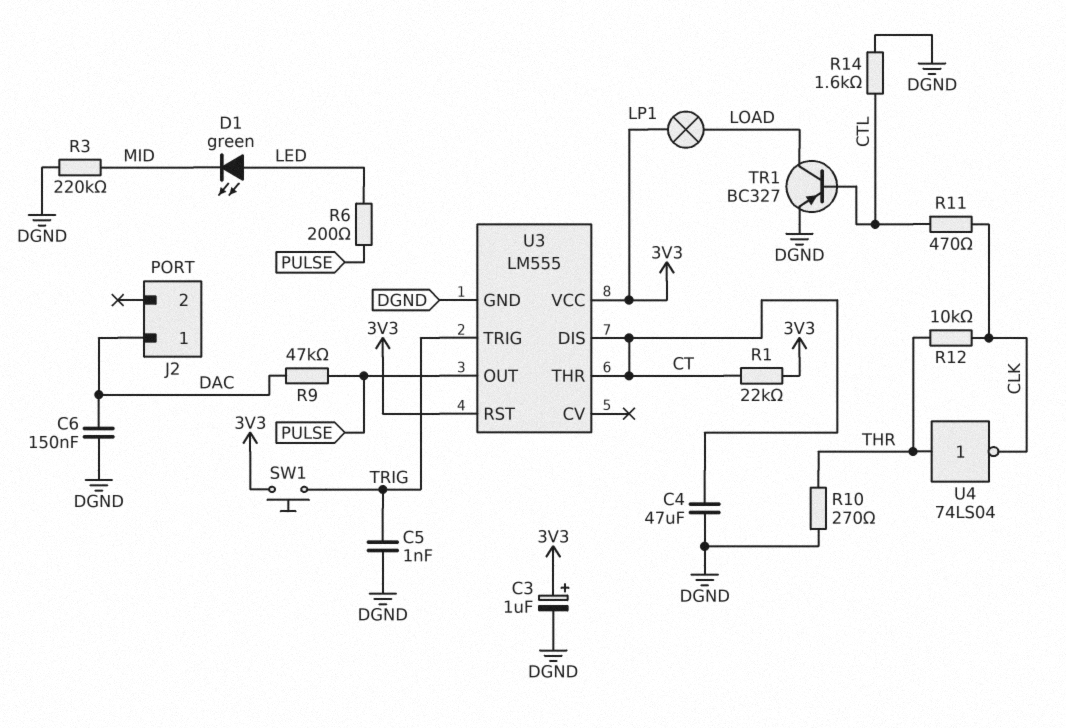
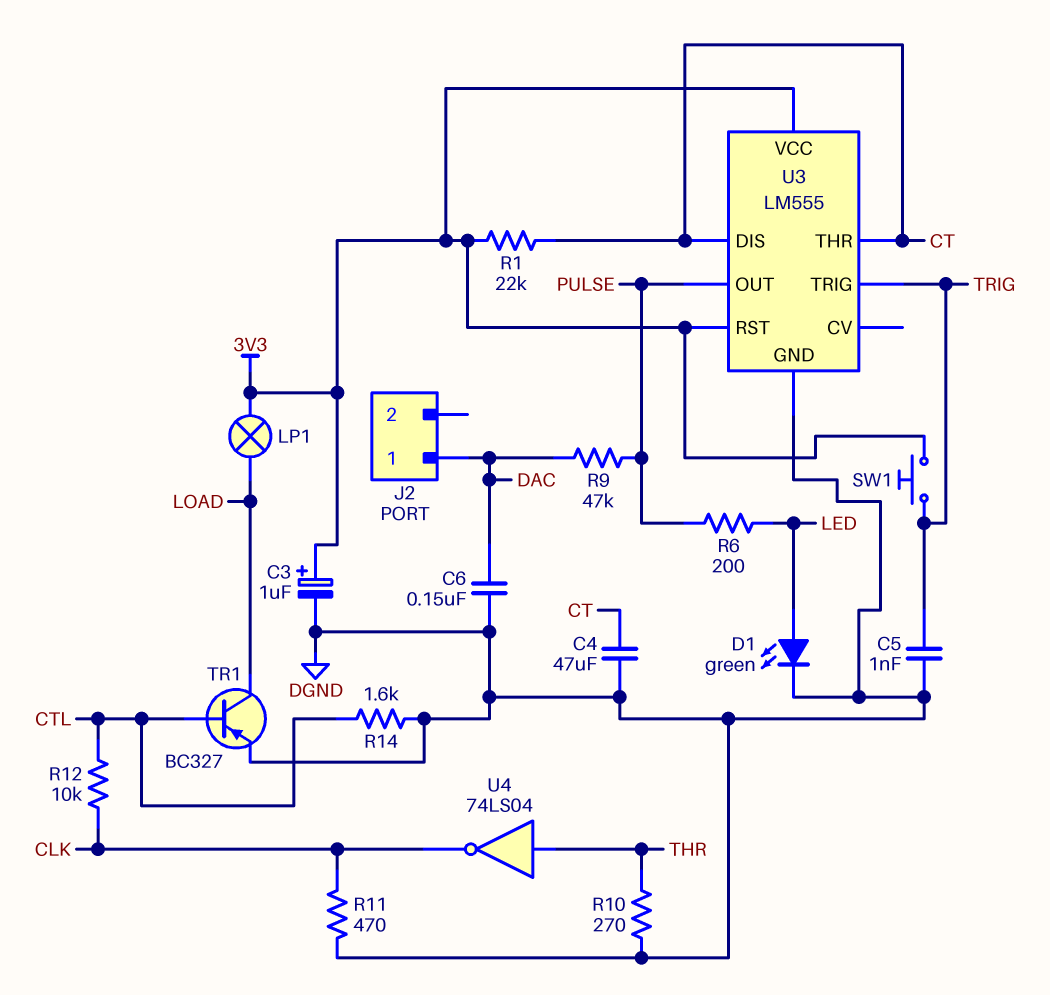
D1: LED green (A LED, K MID) -> LED green (A LED, K DGND)
R3: 220k (DGND, MID) -> none
R11: 470 (CLK, CTL) -> 470 (CLK, DGND)
R12: 10k (CLK, THR) -> 10k (CLK, CTL)

